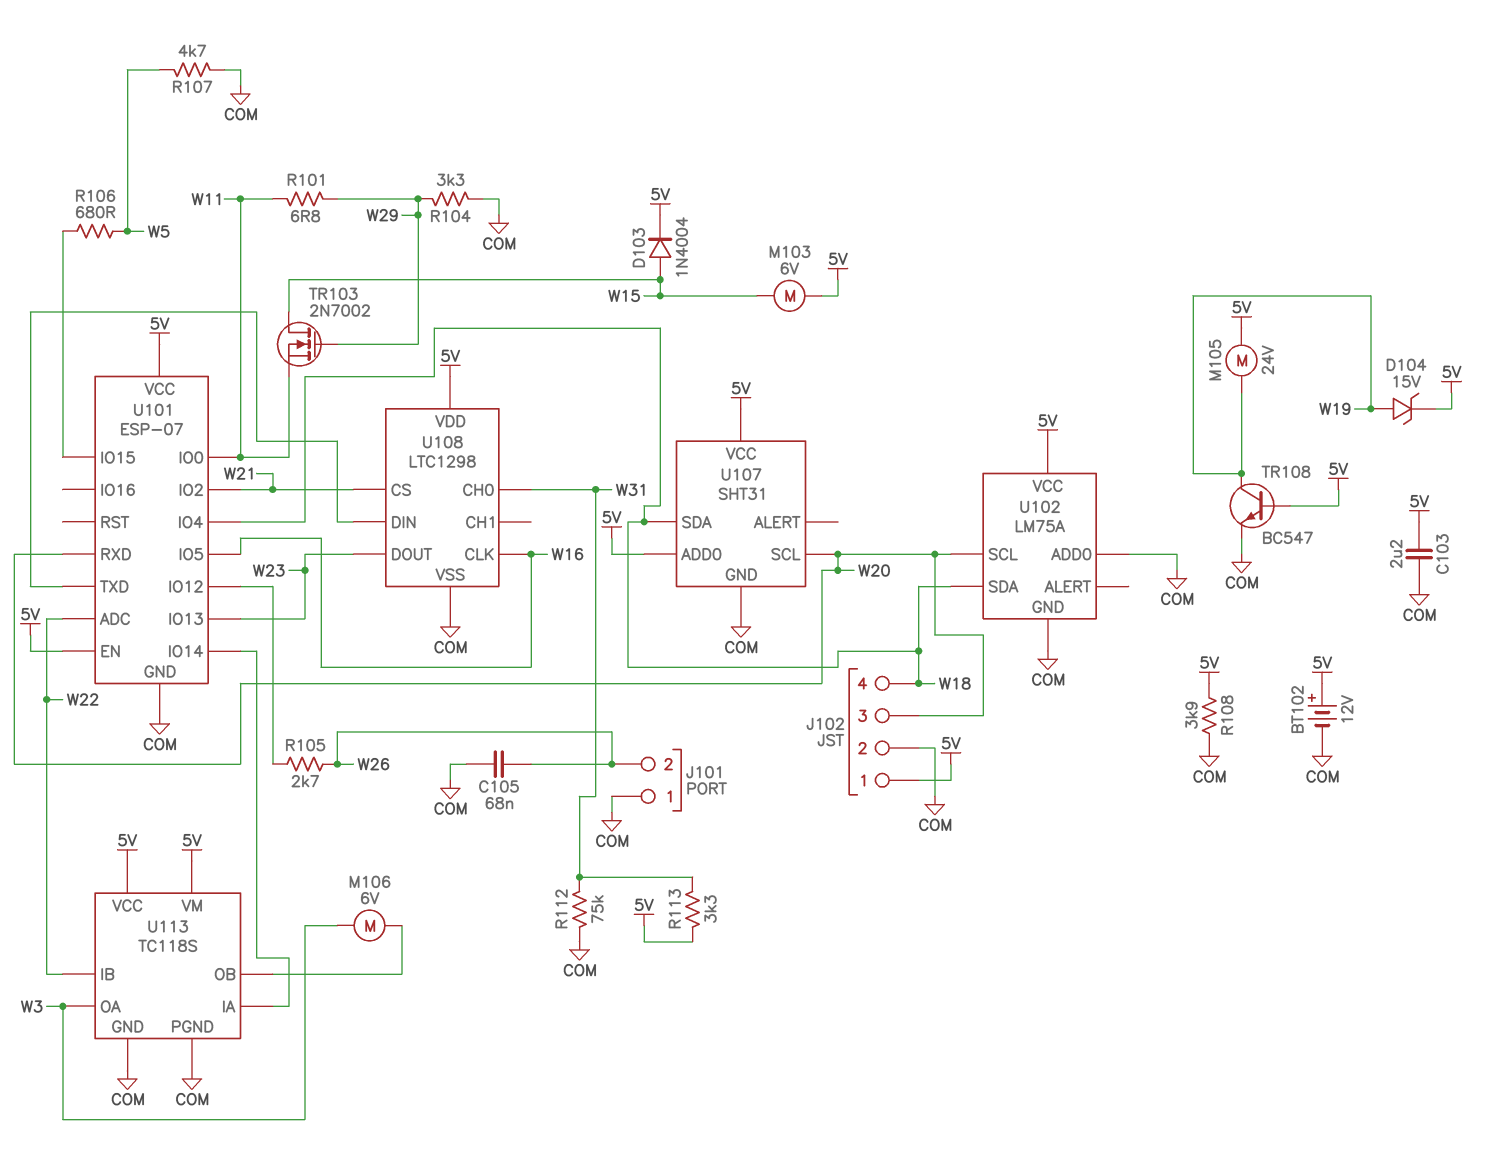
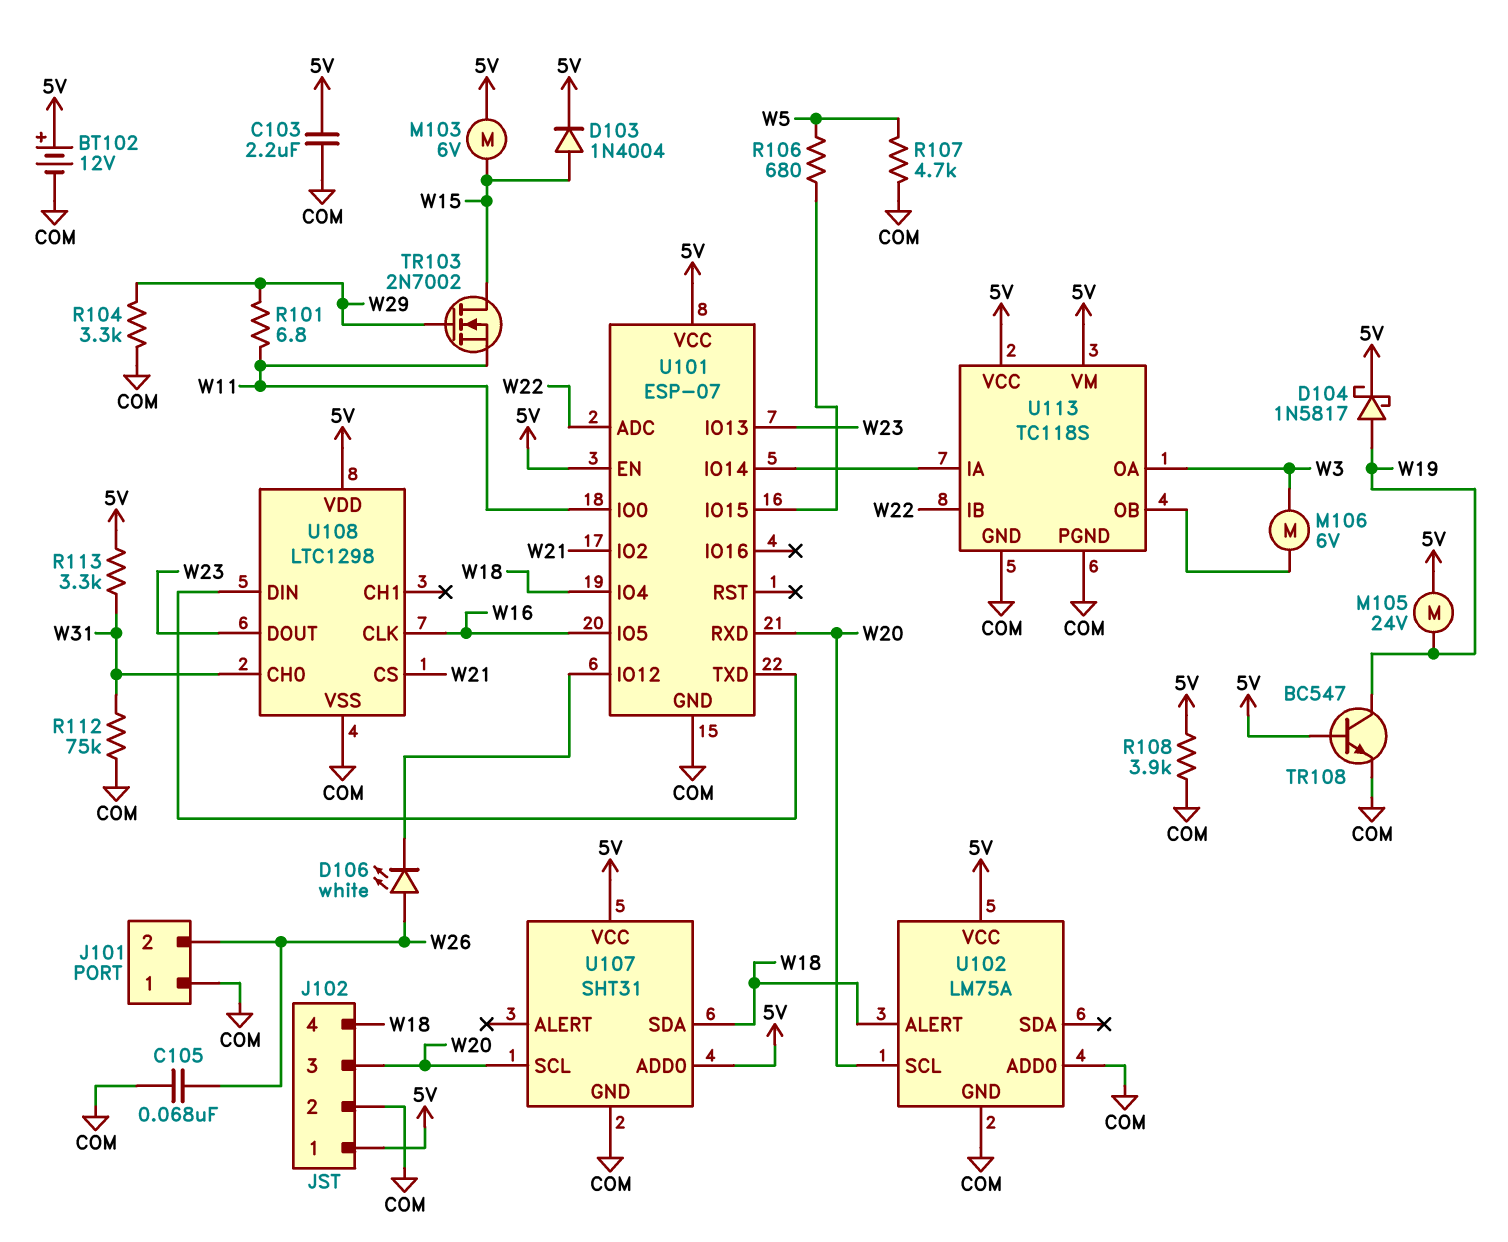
D104: zener 15V (A W19, K 5V) -> schottky 1N5817 (A W19, K 5V)
D106: none -> LED white (A W26, K U101/IO12)
R105: 2.7k (U101/IO12, W26) -> none
U102 pin ALERT: none -> W18
U102 pin SDA: W18 -> none

